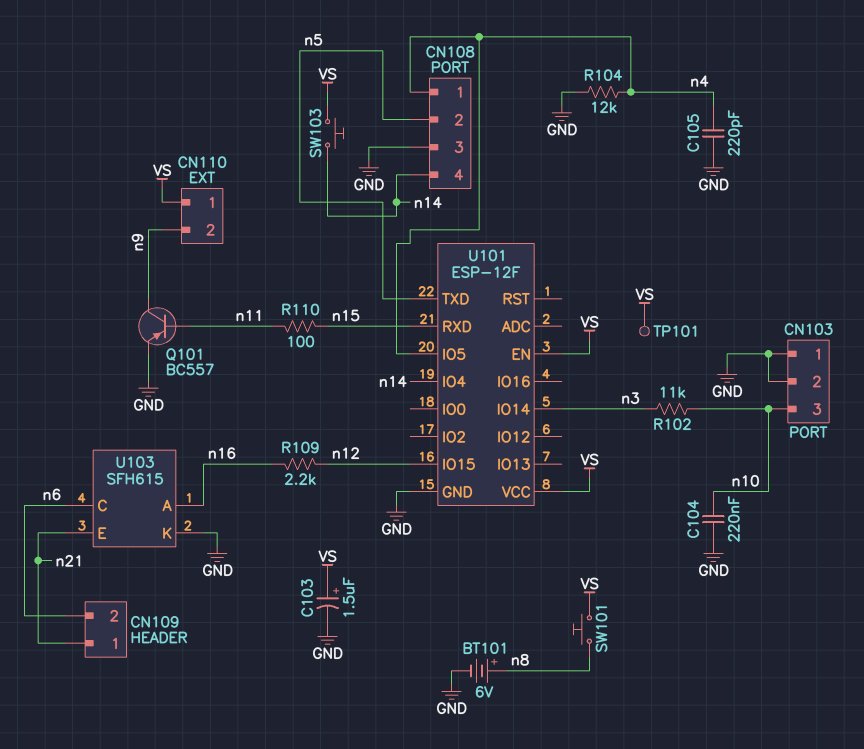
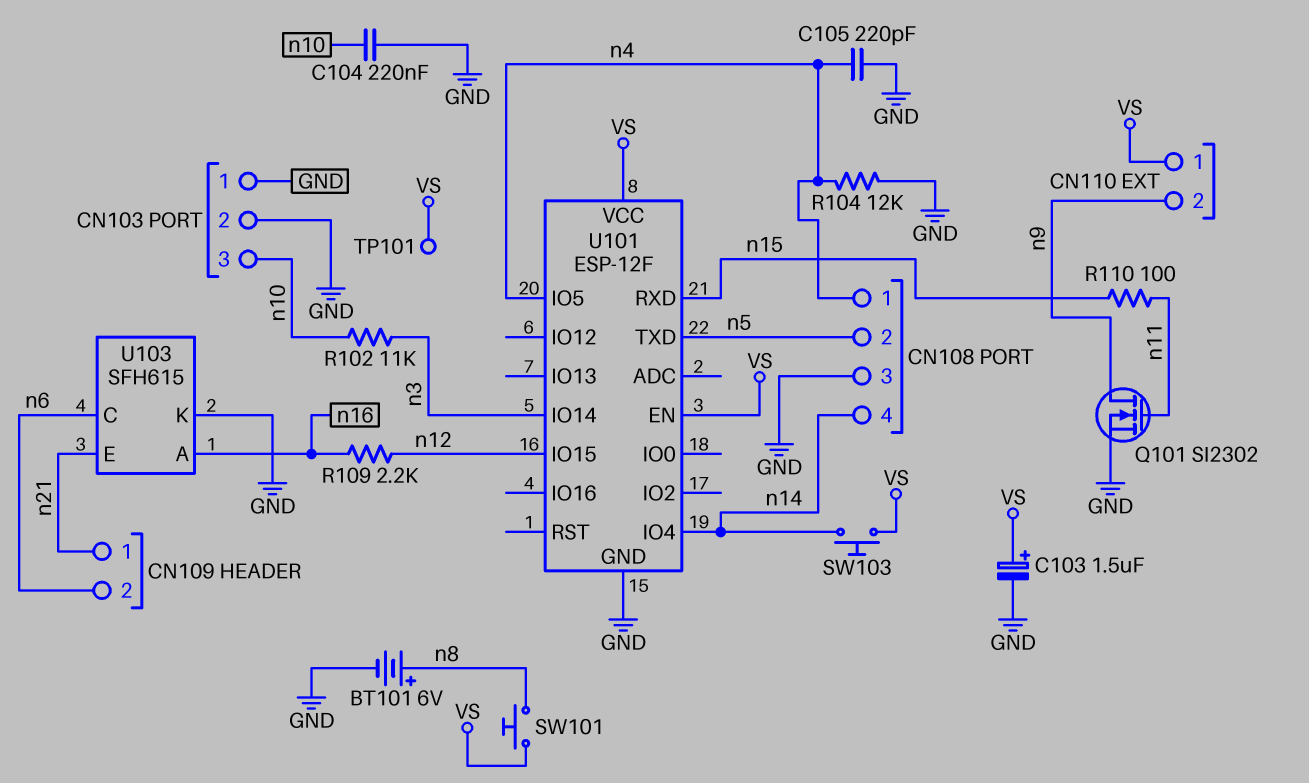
Q101: PNP BC557 (B n11, C n9, E GND) -> NMOS SI2302 (G n11, D n9, S GND)

